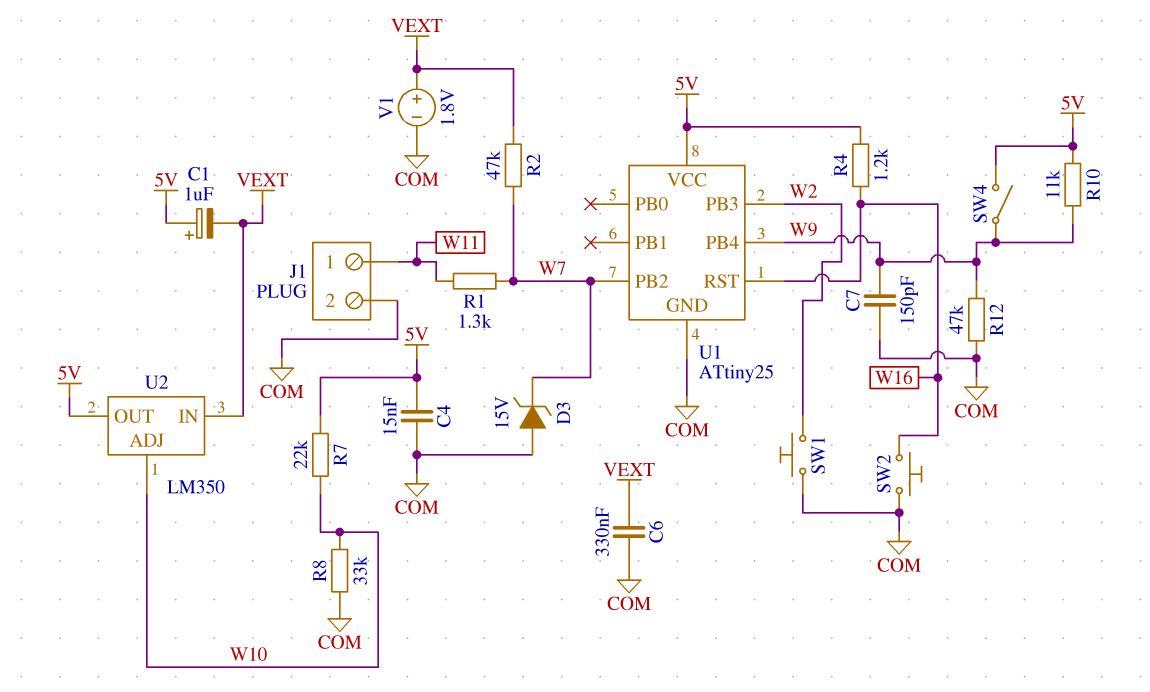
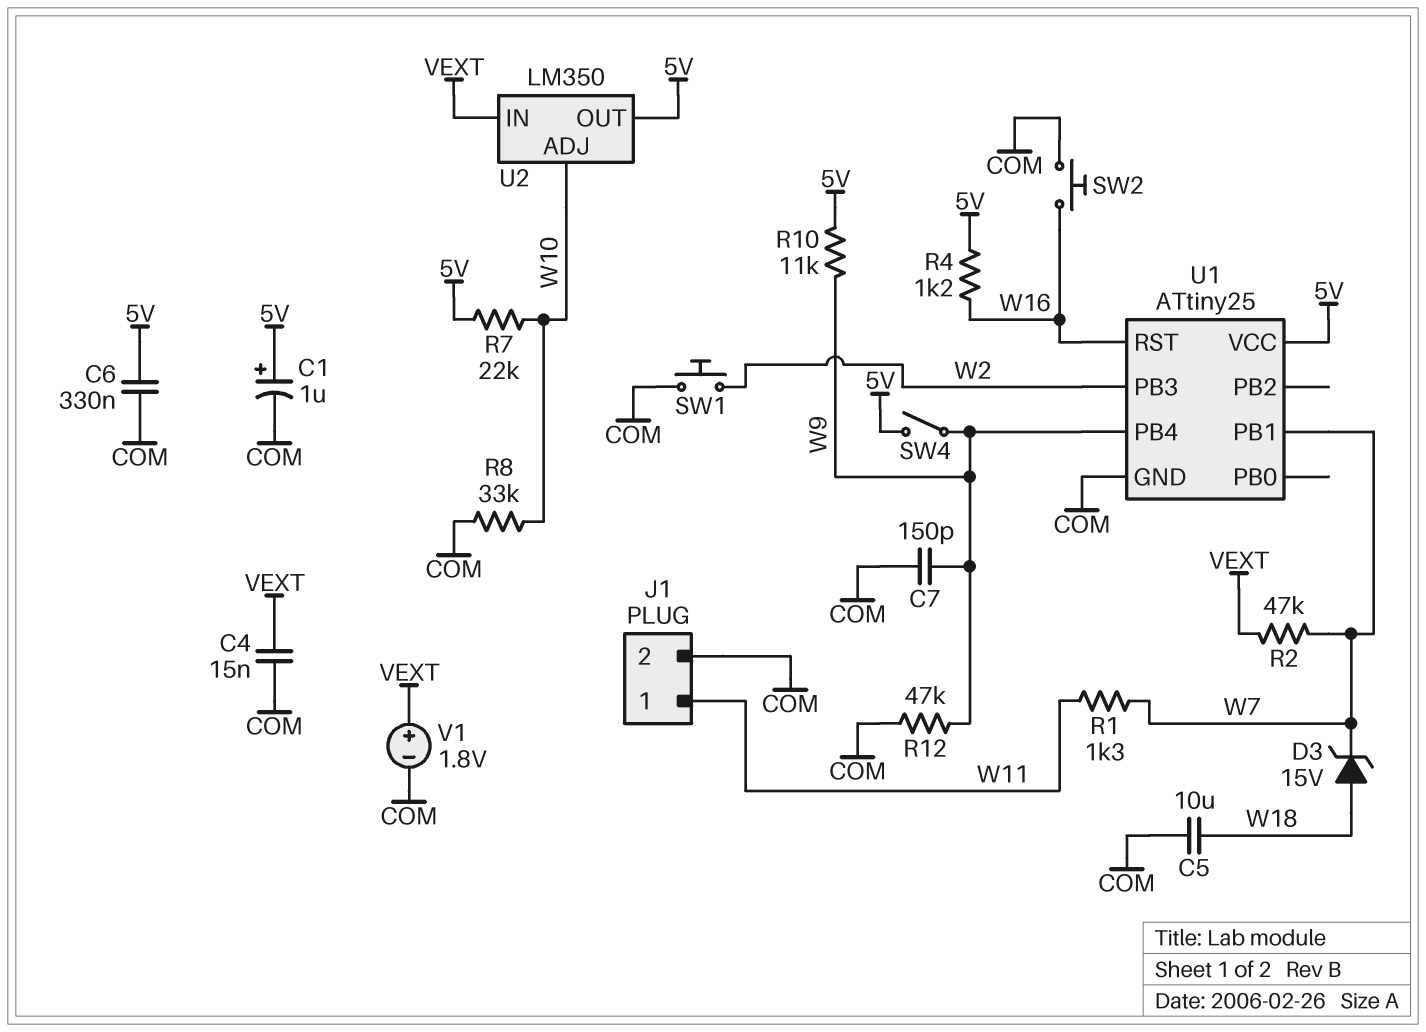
C1: 1uF (plus 5V, minus VEXT) -> 1uF (plus 5V, minus COM)
C4: 15nF (5V, COM) -> 15nF (COM, VEXT)
C5: none -> 10uF (COM, W18)
C6: 330nF (COM, VEXT) -> 330nF (5V, COM)
D3: zener 15V (A COM, K W7) -> zener 15V (A W18, K W7)
U1 pin PB1: none -> W7
U1 pin PB2: W7 -> none

